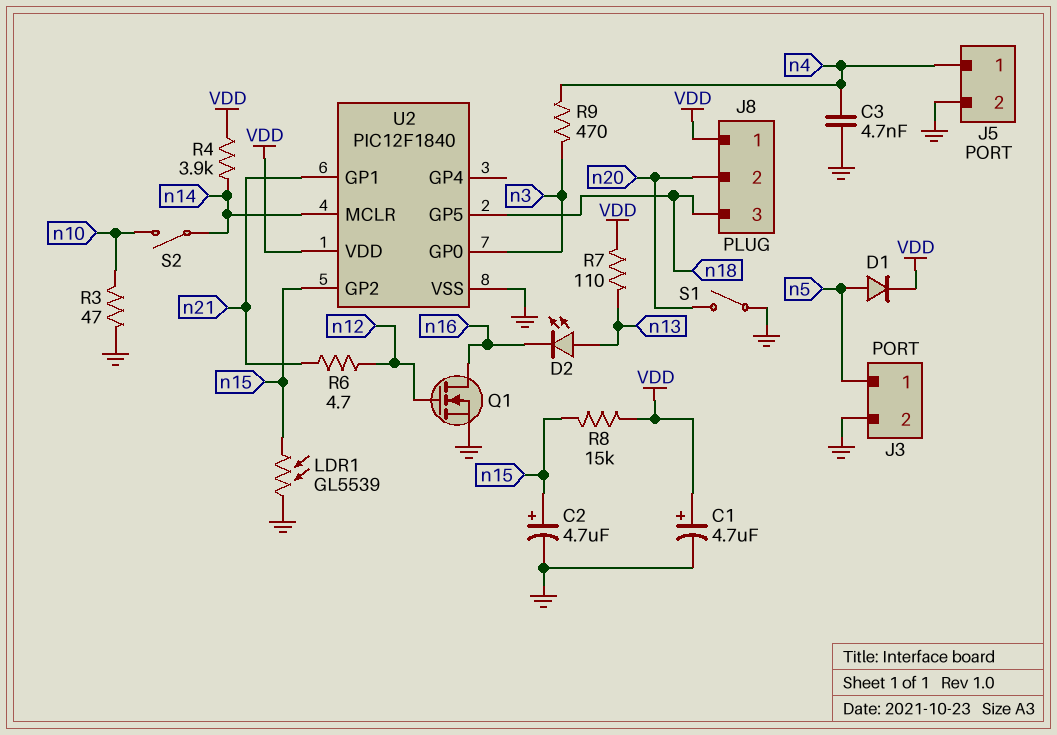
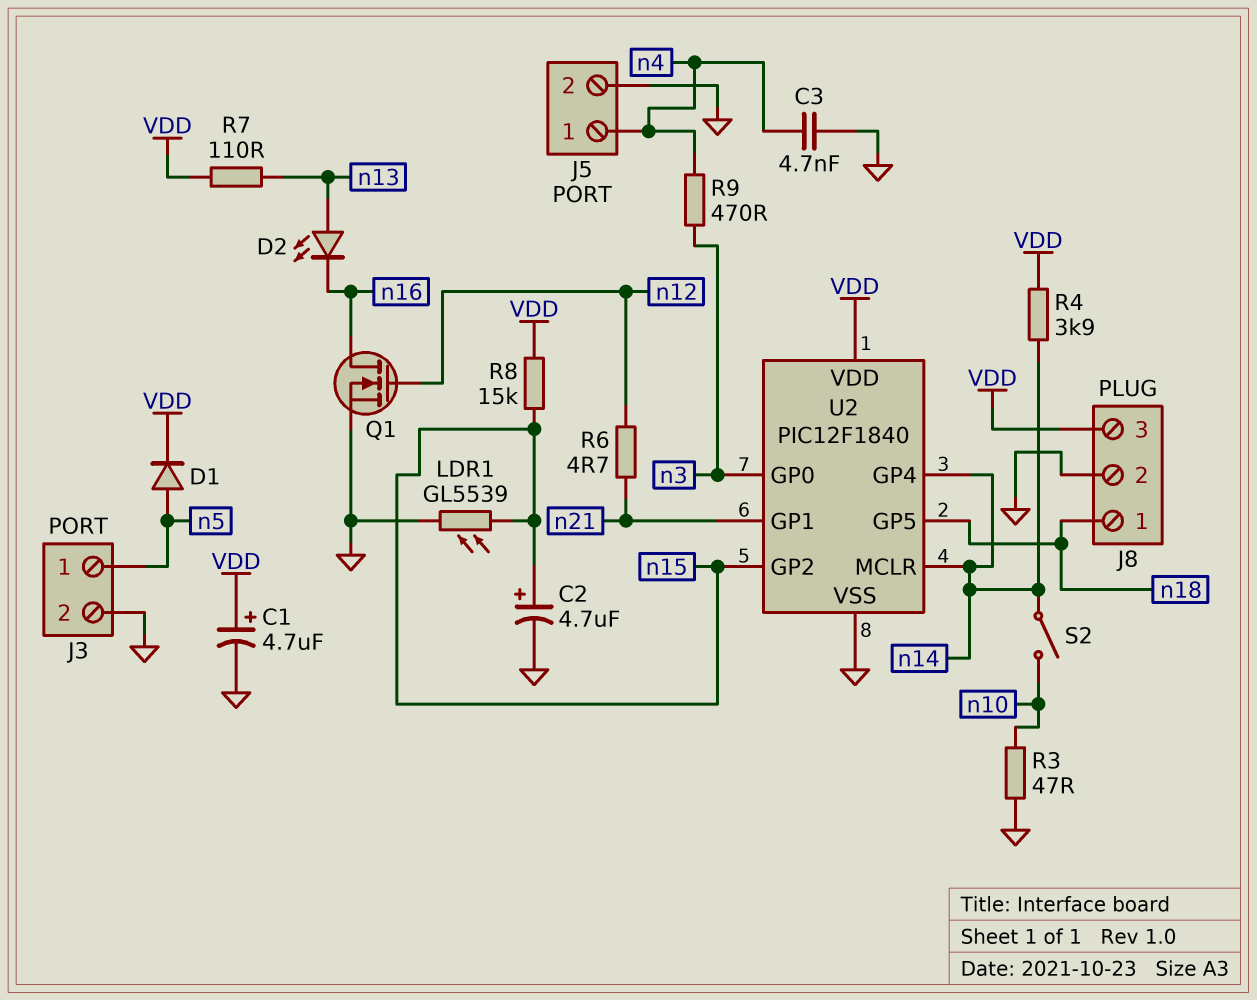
J8 pin 1: VDD -> n18
J8 pin 2: n20 -> GND
J8 pin 3: n18 -> VDD
S1: switch (GND, n20) -> none
U2 pin GP4: none -> n14

